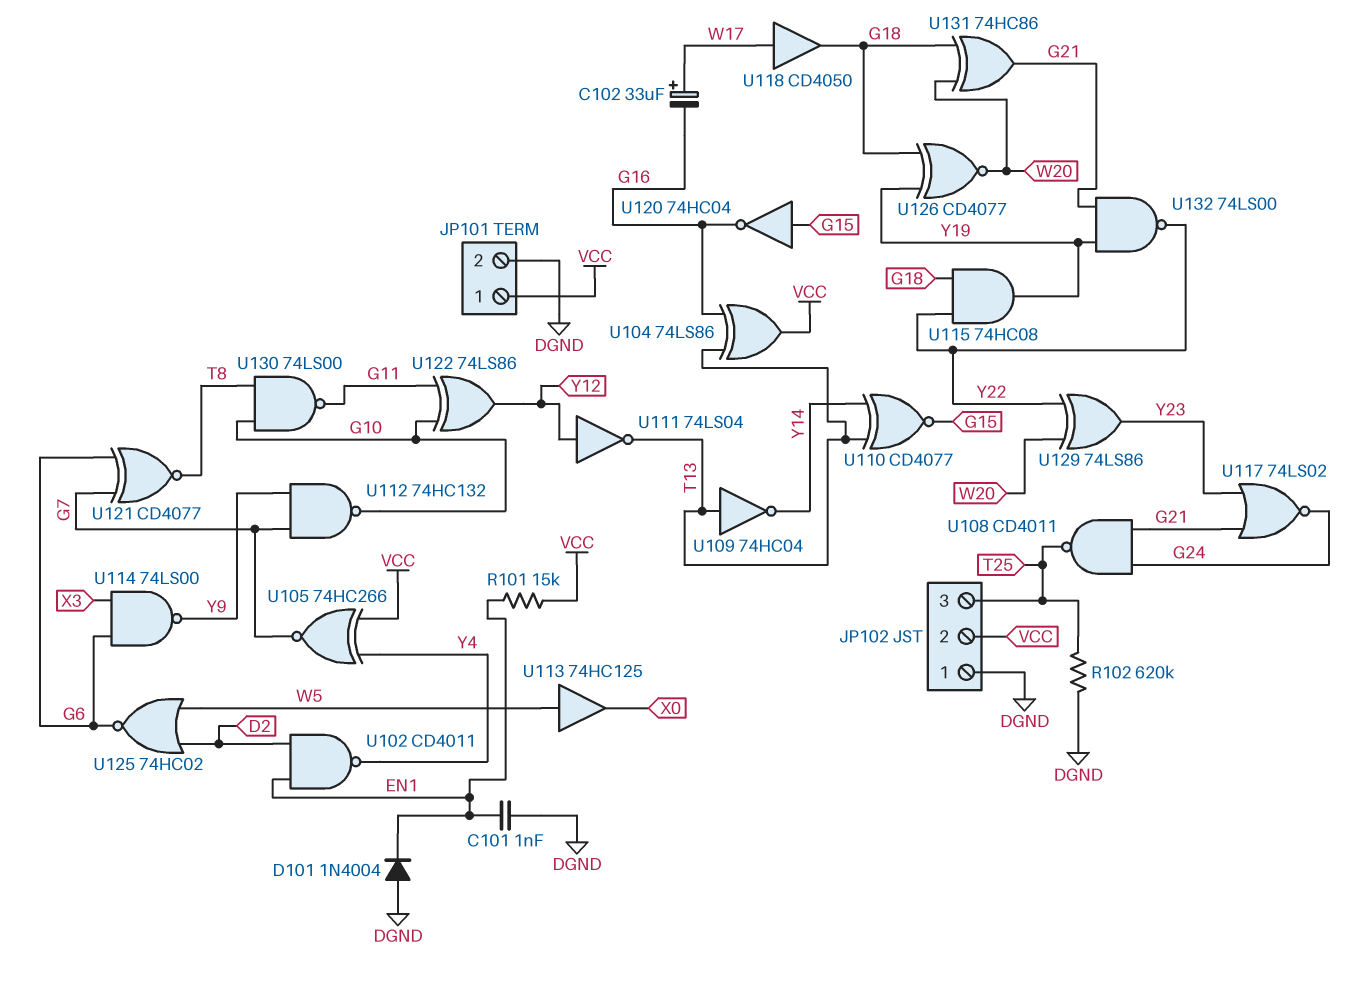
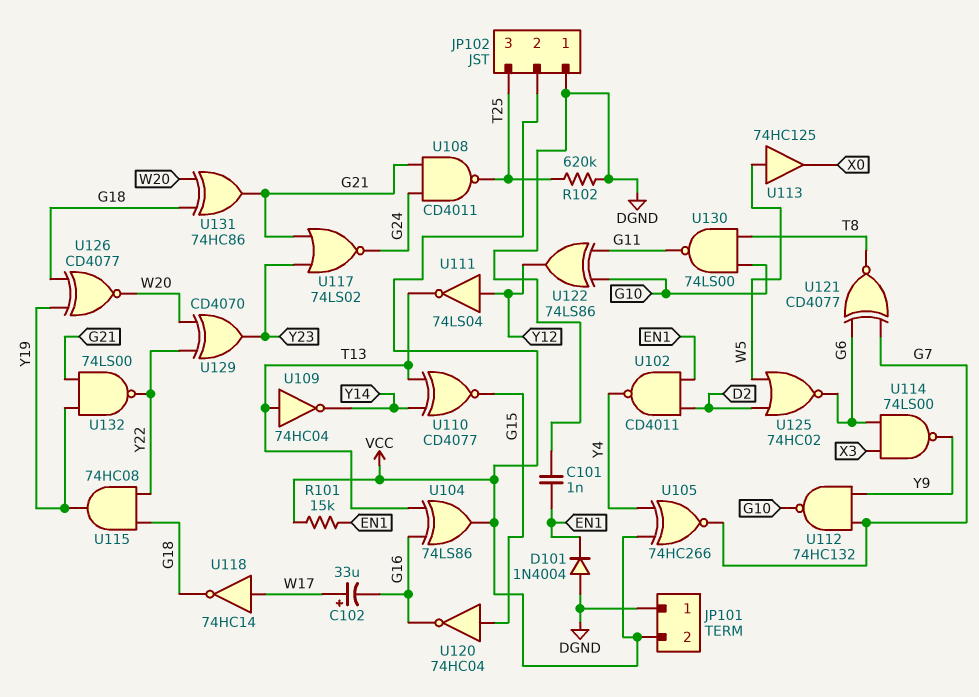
JP101 pin 1: VCC -> DGND
JP101 pin 2: DGND -> VCC
U118: buffer CD4050 (in W17, out G18) -> NOT 74HC14 (in W17, out G18)
U129: XOR 74LS86 (in W20, in Y22, out Y23) -> XOR CD4070 (in W20, in Y22, out Y23)

